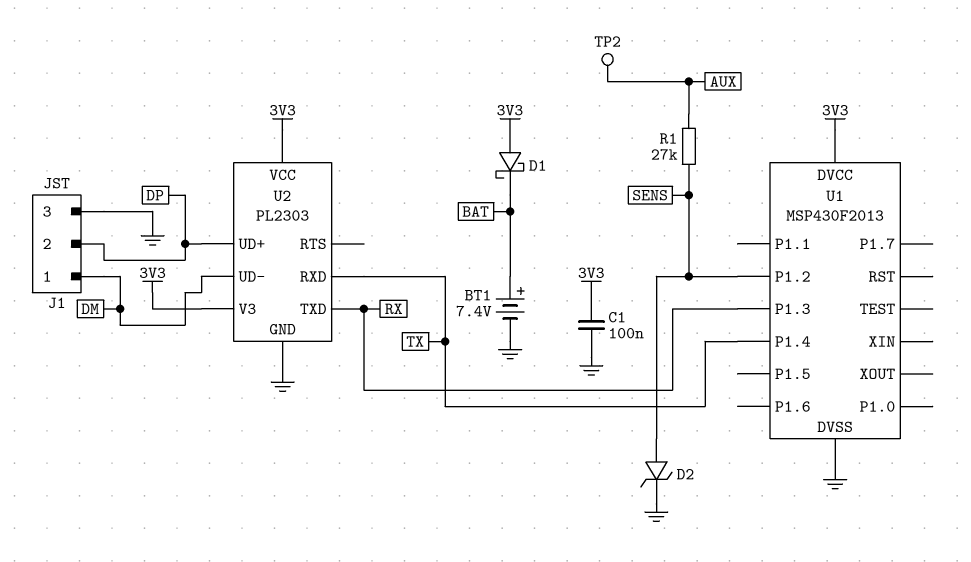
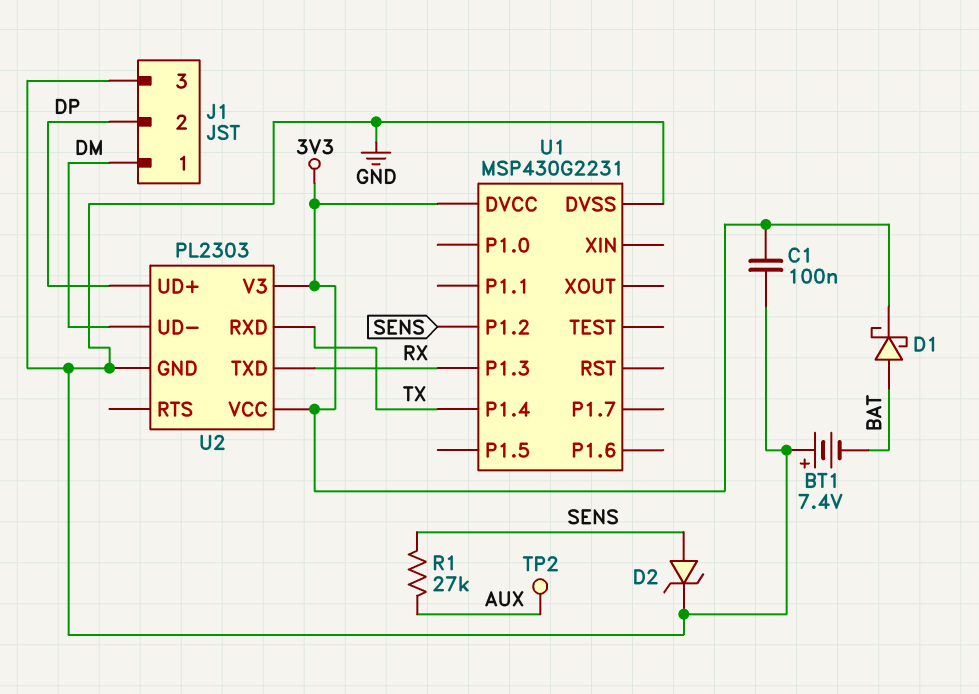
BT1: 7.4V (plus BAT, minus GND) -> 7.4V (plus GND, minus BAT)
D1: schottky (A 3V3, K BAT) -> schottky (A BAT, K 3V3)
U1: MSP430F2013 -> MSP430G2231

